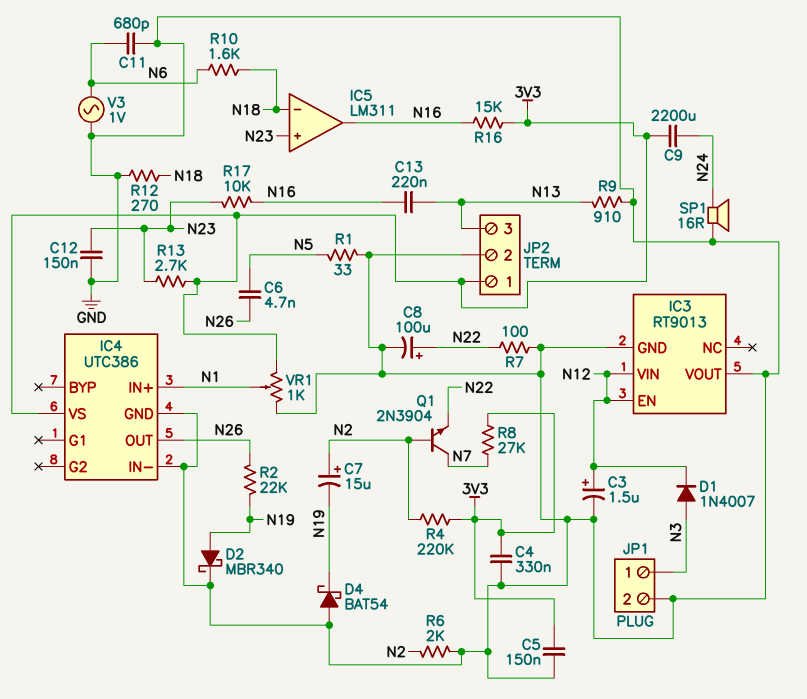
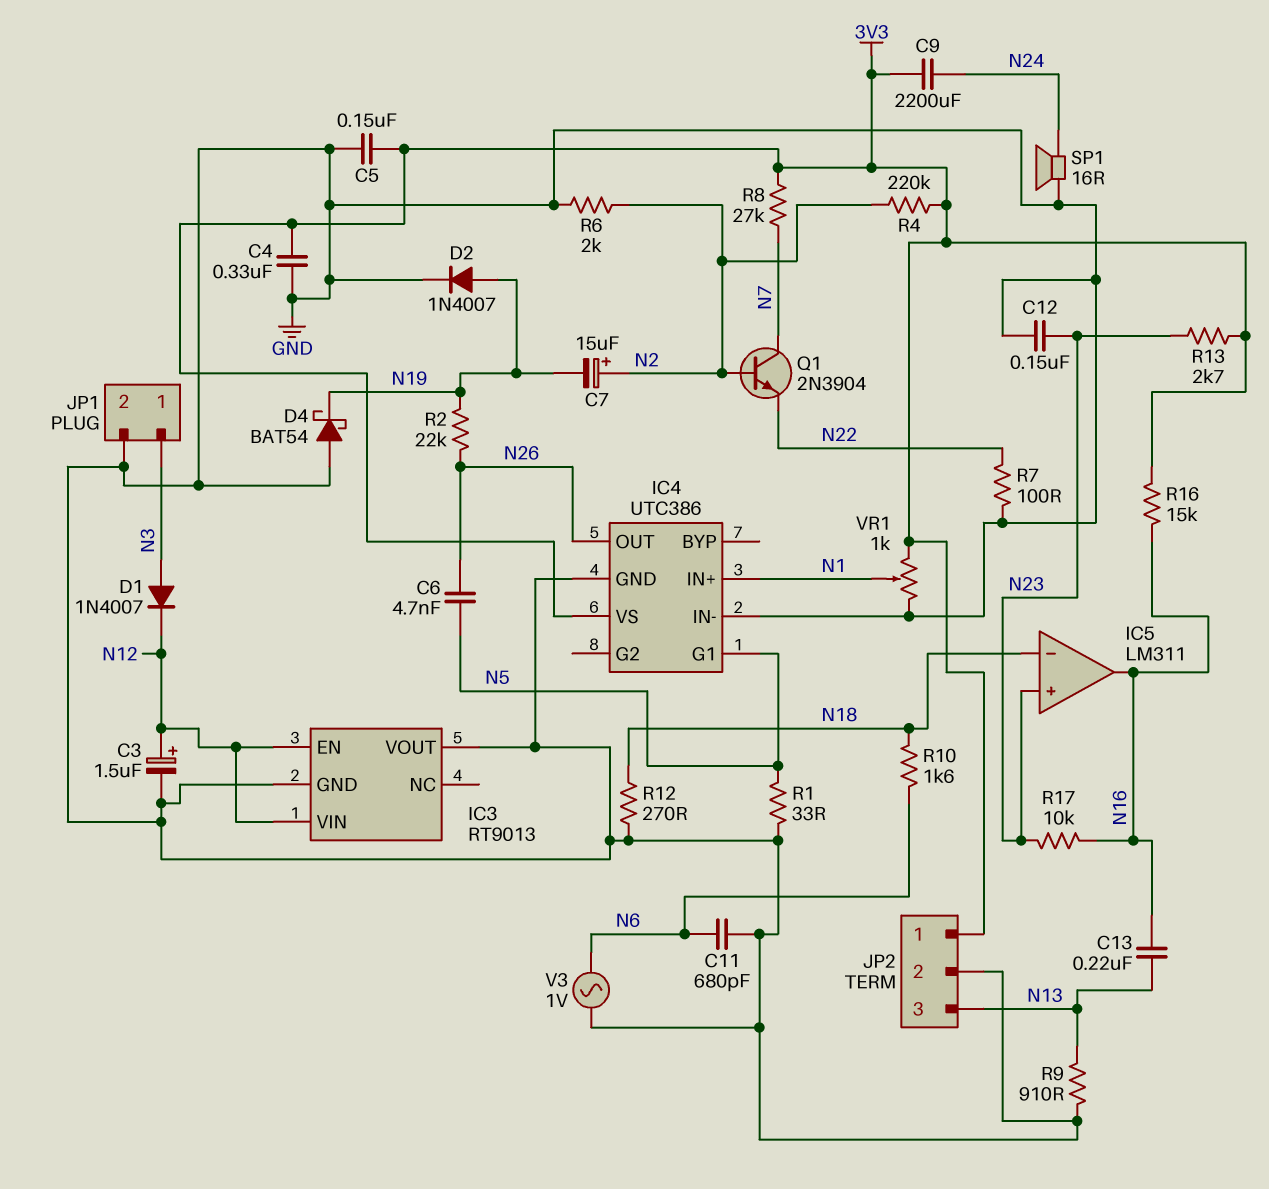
C8: 100uF (plus N22, minus GND) -> none
D2: schottky MBR340 (A N19, K GND) -> diode 1N4007 (A N19, K GND)
IC4 pin G1: none -> N5

